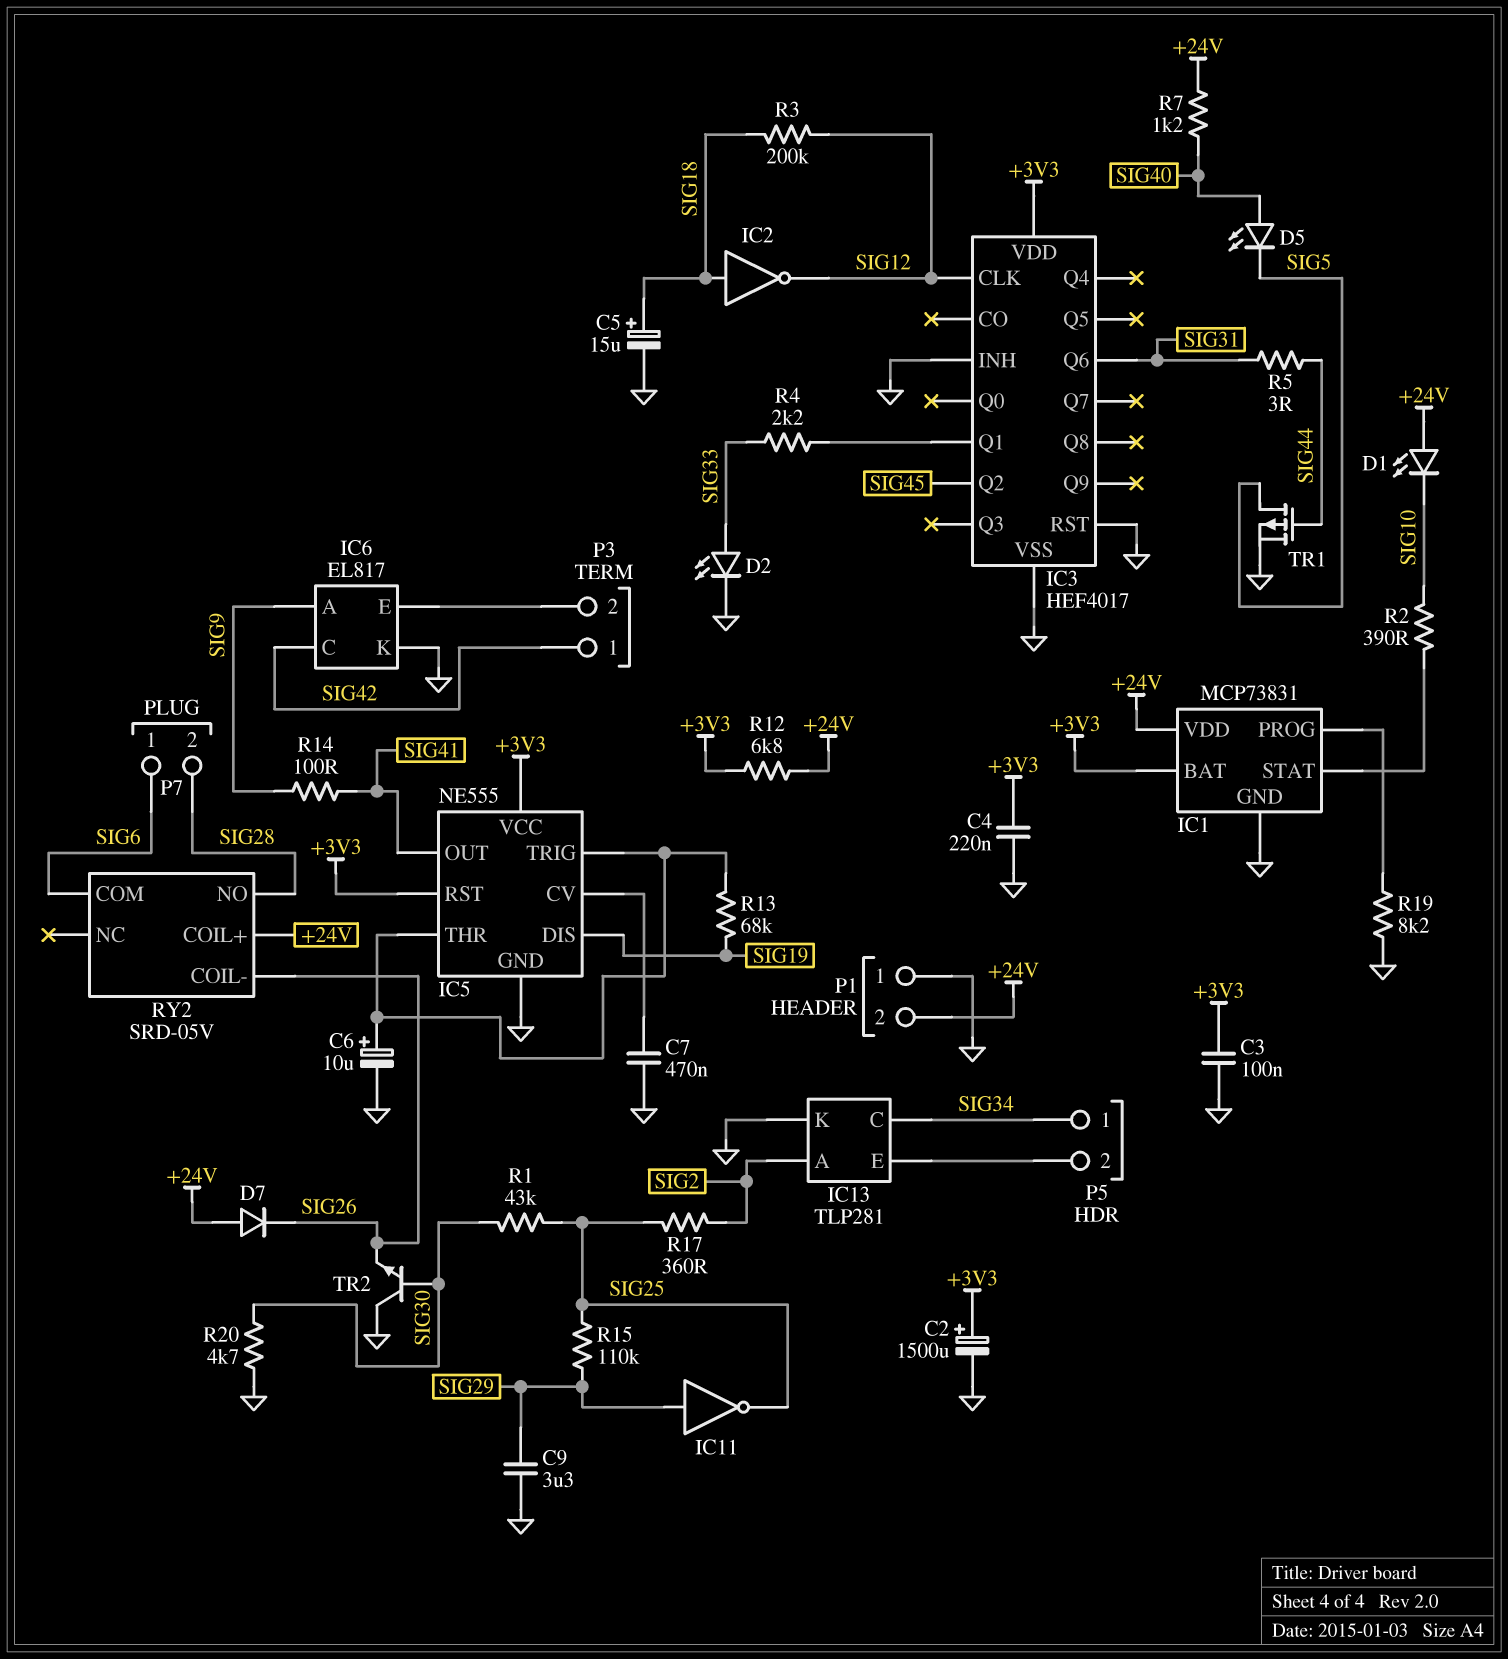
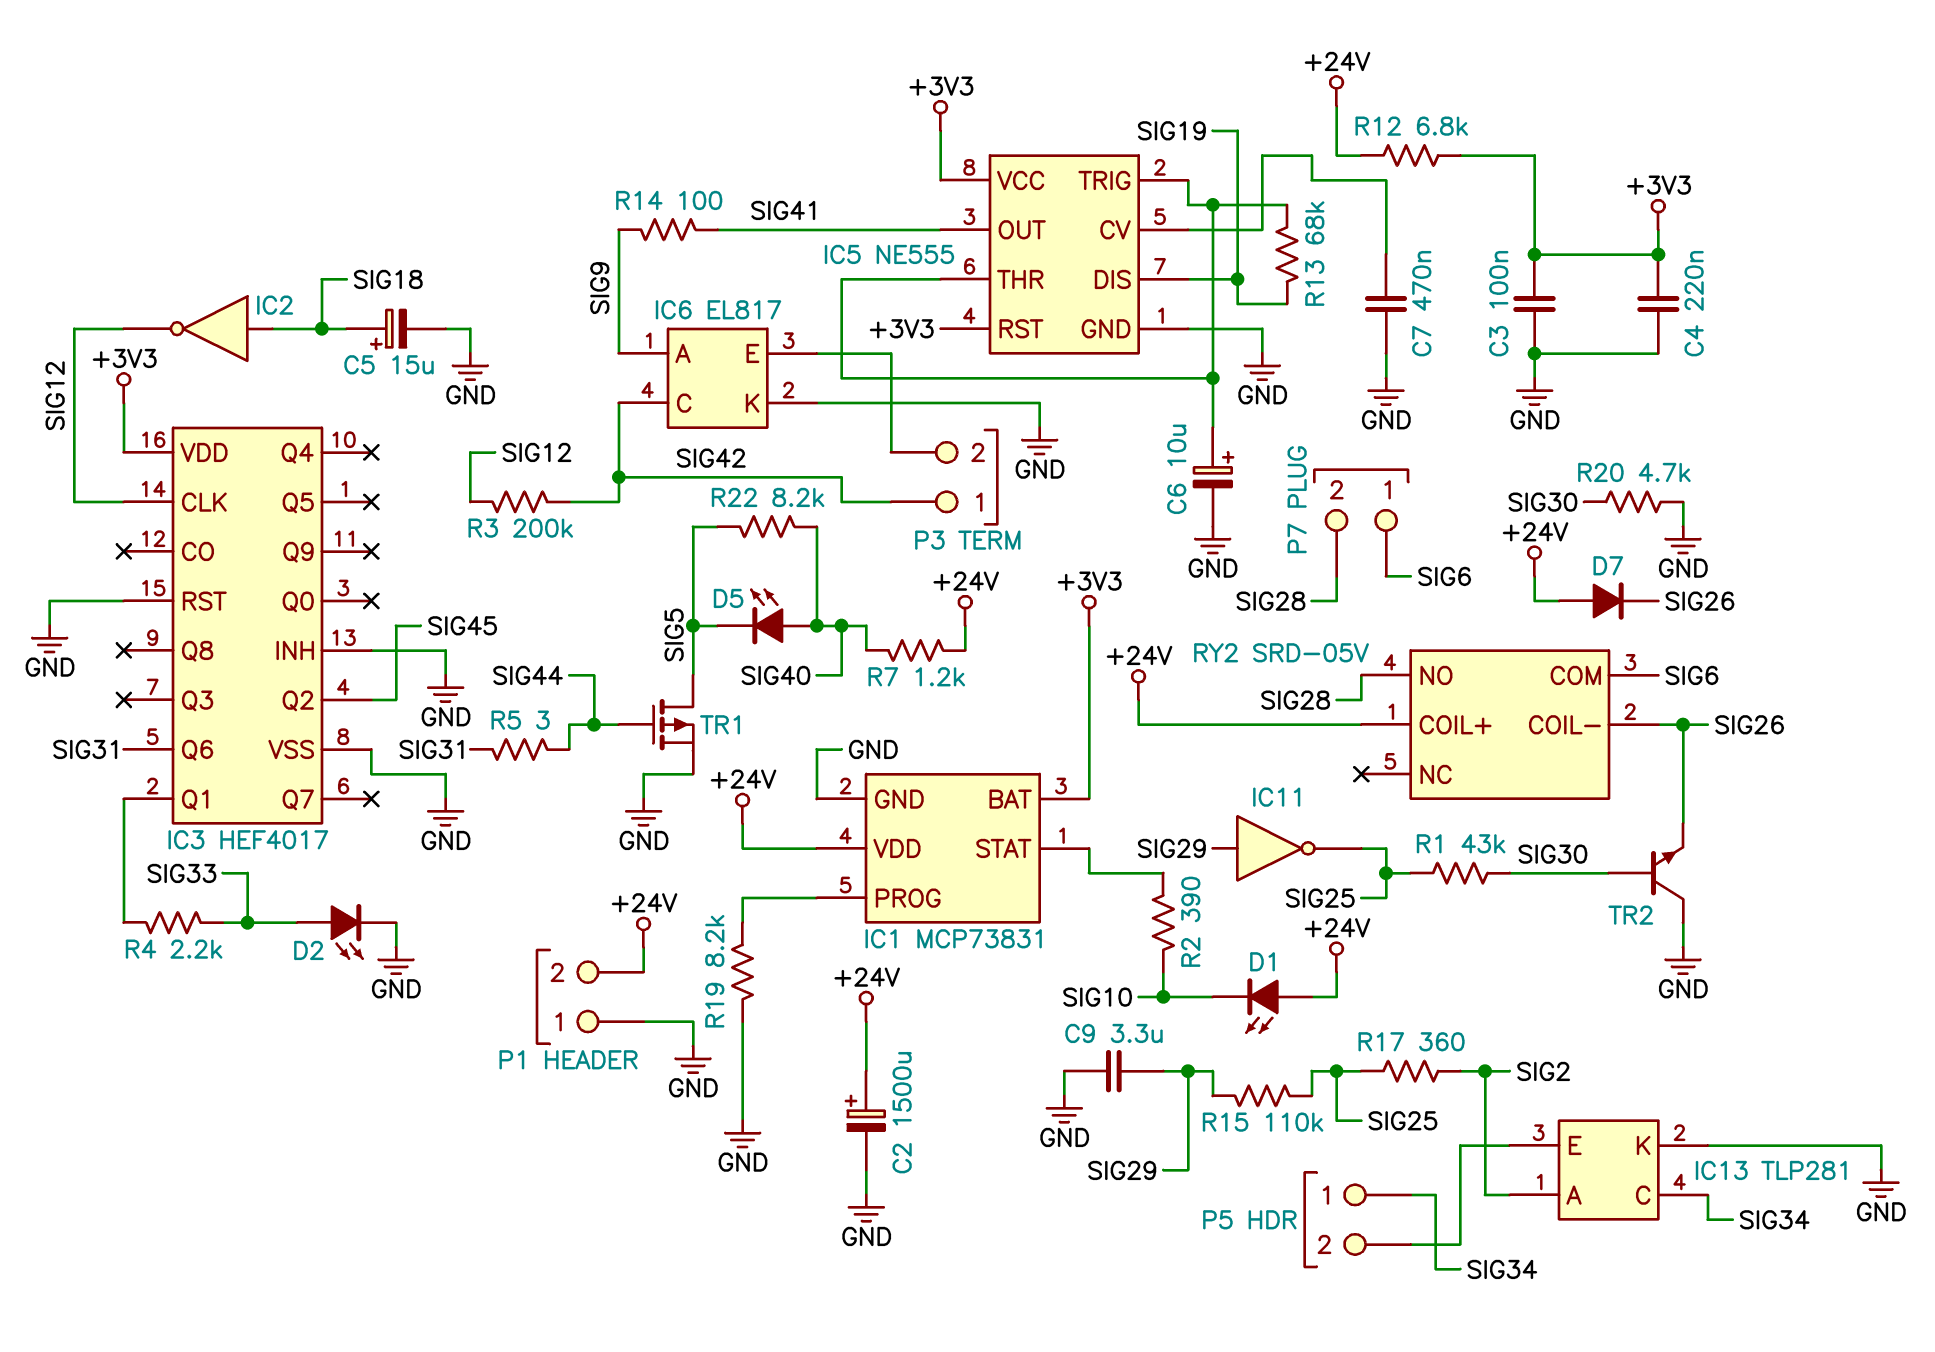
C2: 1500uF (plus +3V3, minus GND) -> 1500uF (plus +24V, minus GND)
R3: 200k (SIG12, SIG18) -> 200k (SIG12, SIG42)
R22: none -> 8.2k (SIG5, SIG40)

